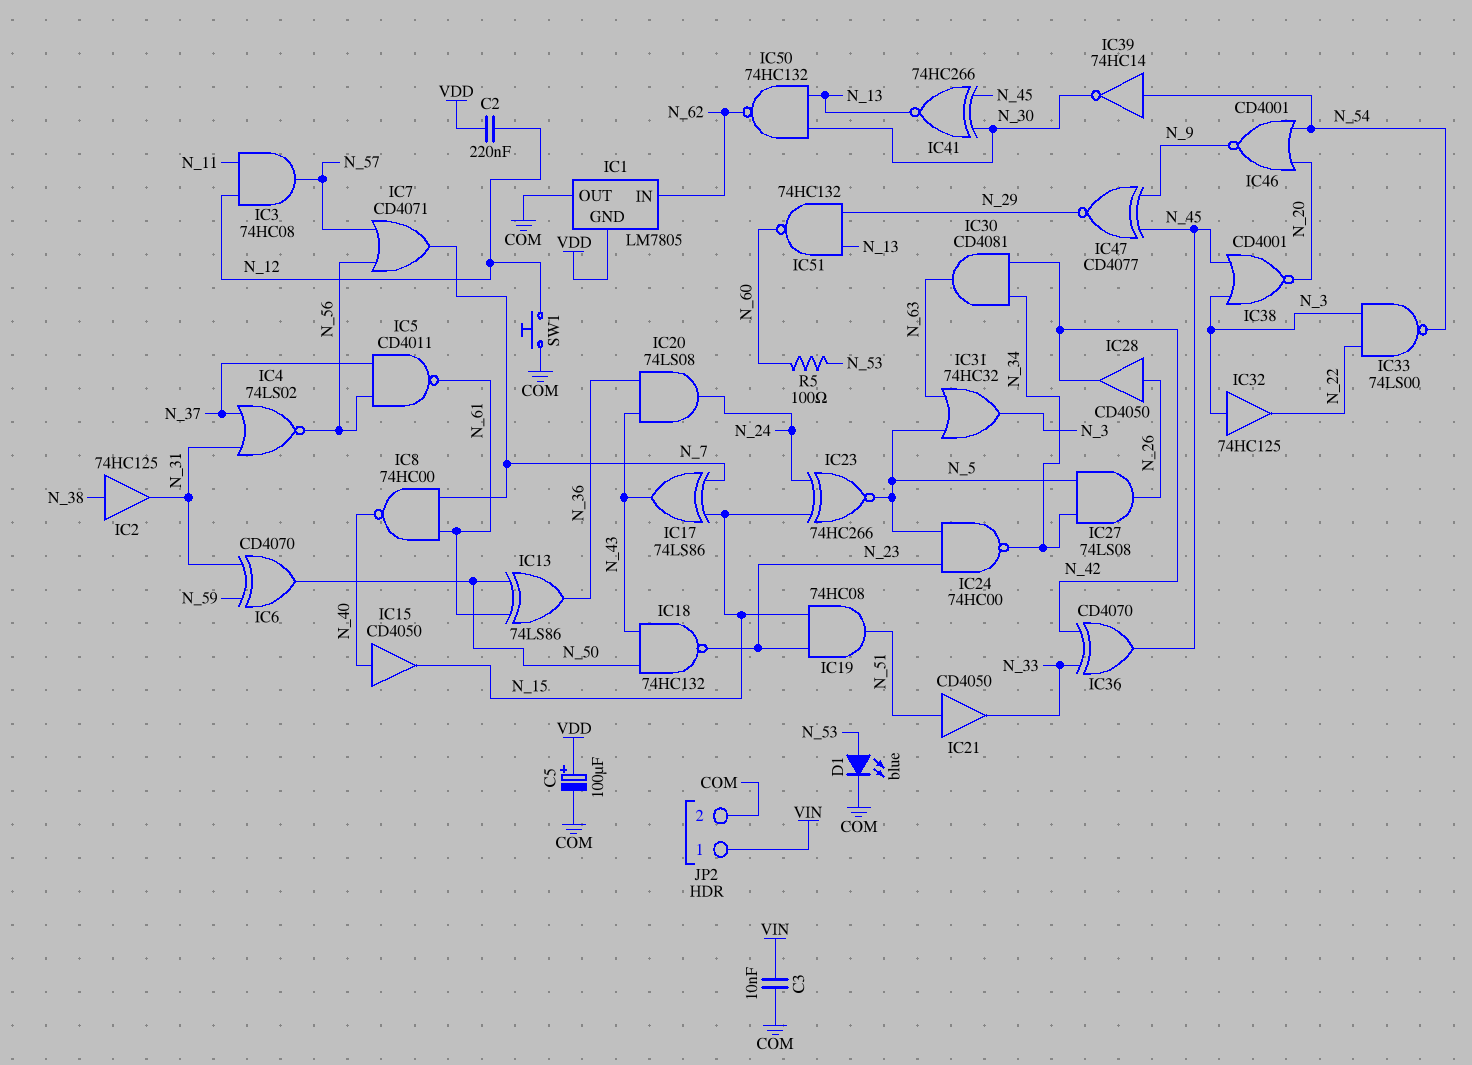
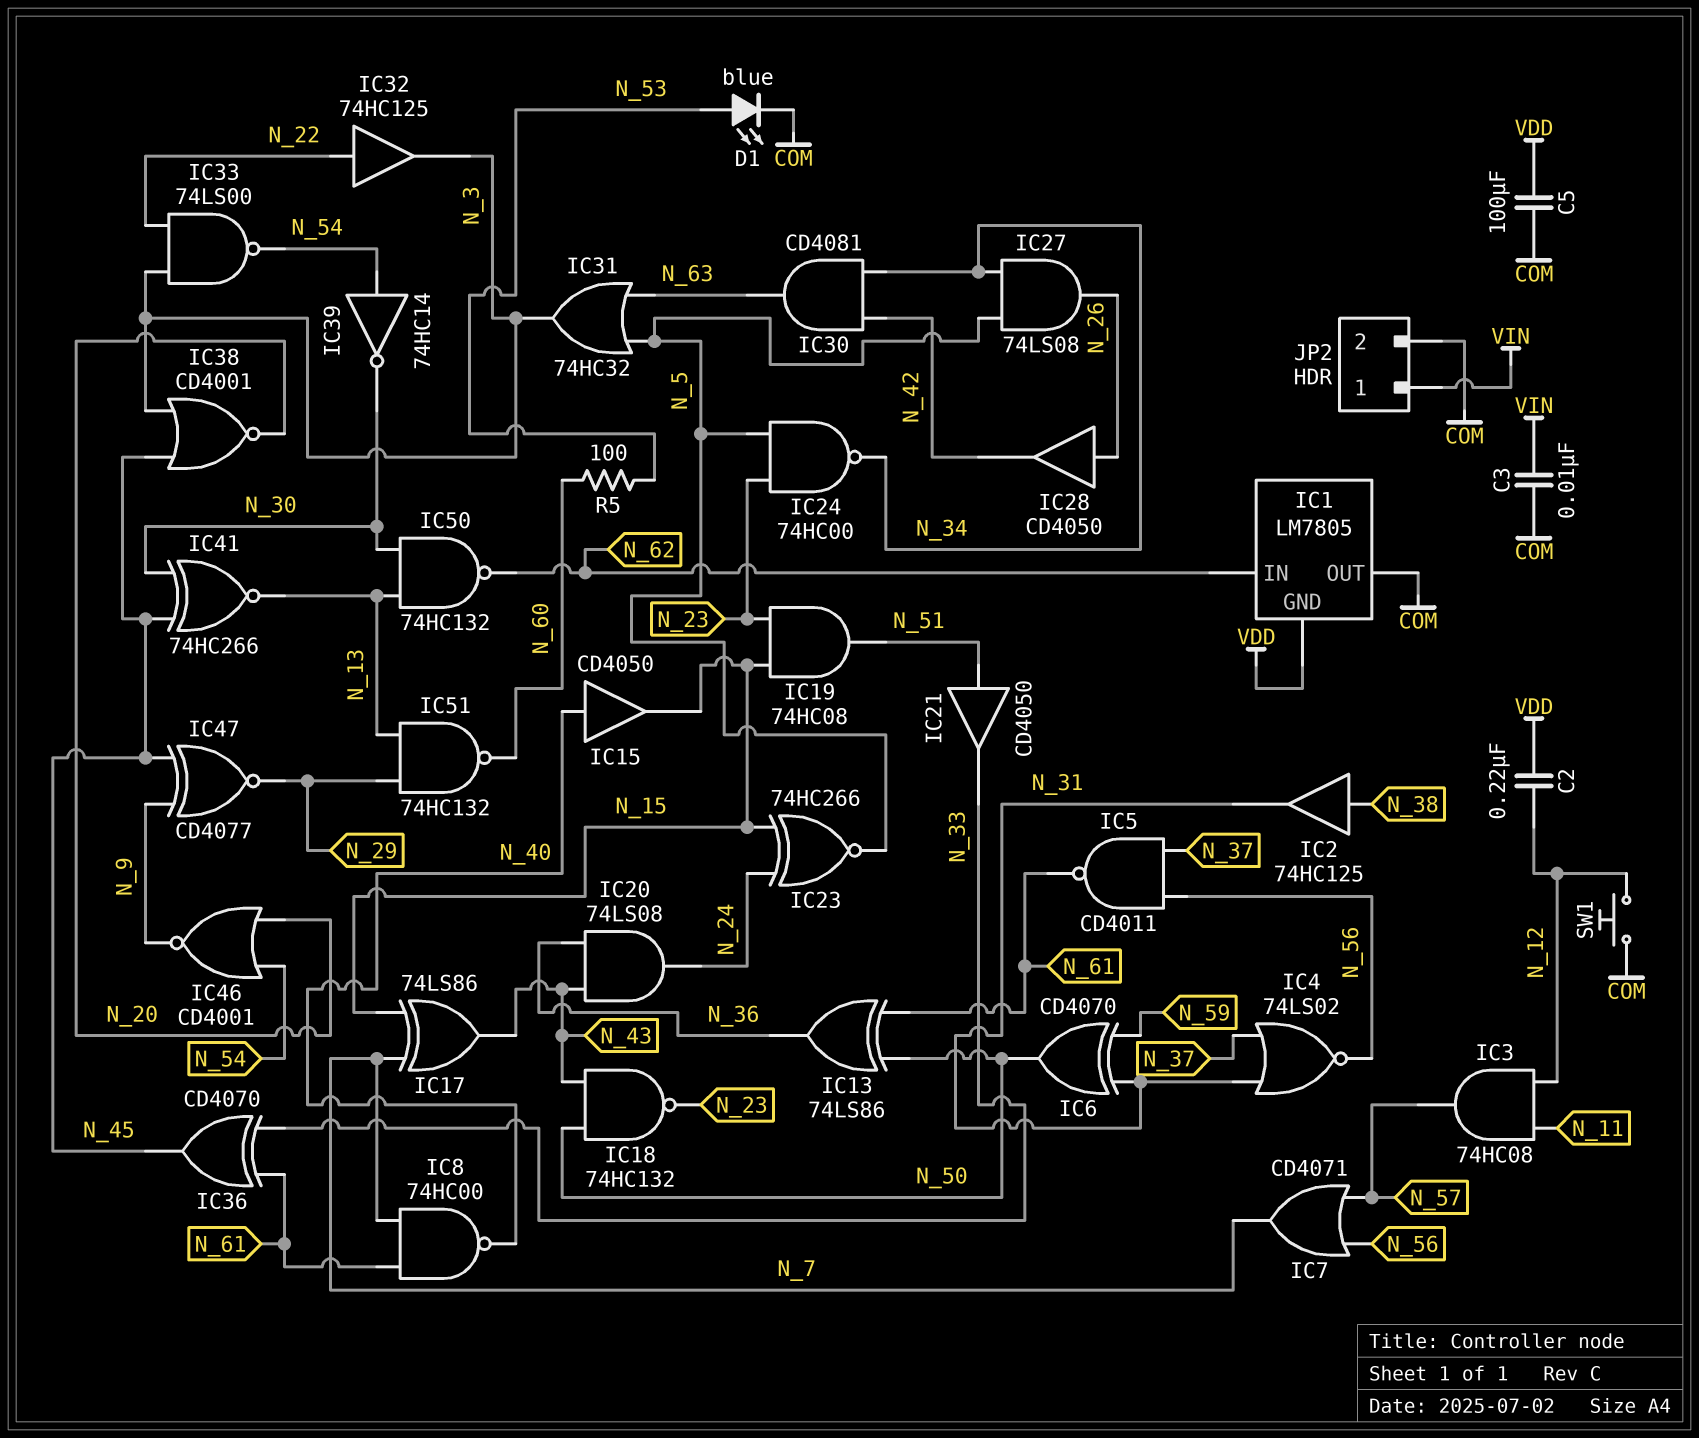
C5: 100uF (plus VDD, minus COM) -> 100uF (COM, VDD)
IC32: buffer 74HC125 (in N_3, out N_22) -> buffer 74HC125 (in N_22, out N_3)
IC36: XOR CD4070 (in N_33, in N_42, out N_45) -> XOR CD4070 (in N_33, in N_61, out N_45)

